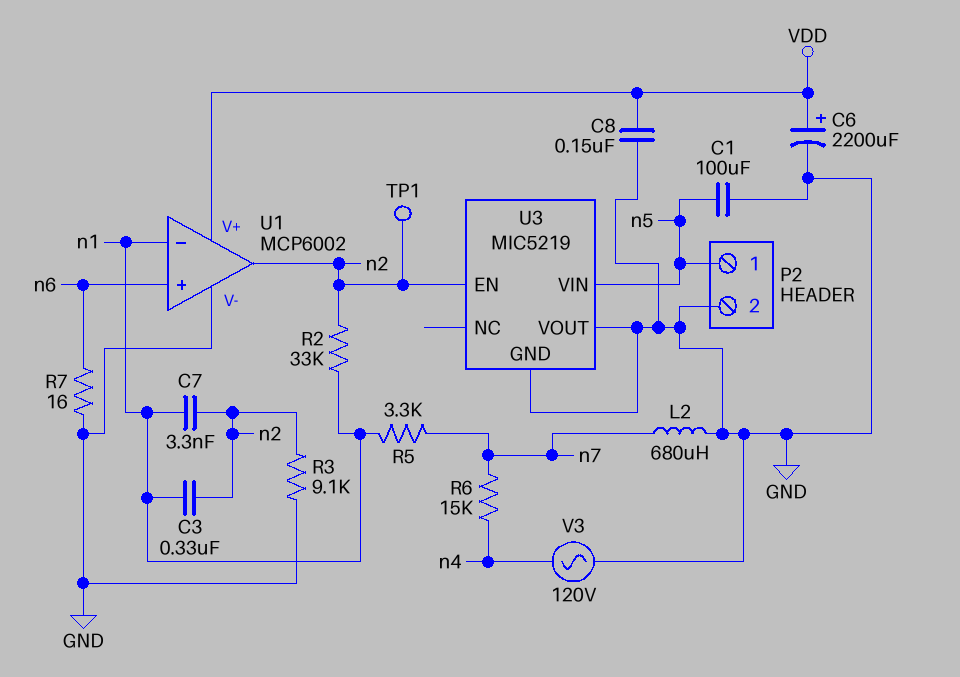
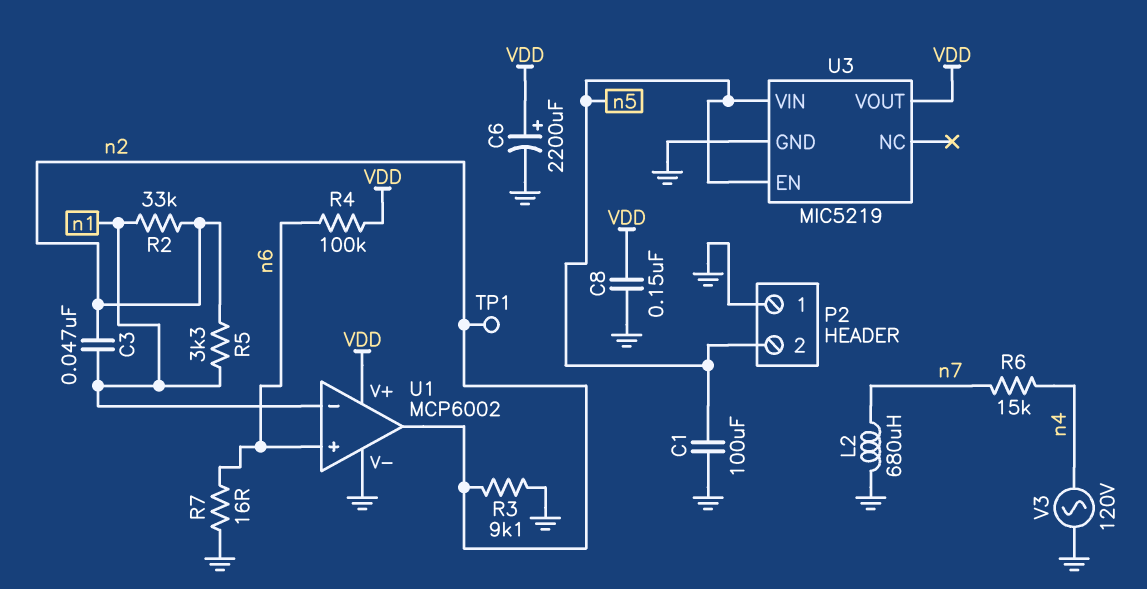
C3: 330nF (n1, n2) -> 47nF (n1, n2)
C7: 3.3nF (n1, n2) -> none
P2 pin 1: n5 -> GND
P2 pin 2: GND -> n5
R4: none -> 100k (VDD, n6)
R5: 3.3k (n1, n7) -> 3.3k (n1, n2)
U3 pin EN: n2 -> n5
U3 pin VOUT: GND -> VDD

